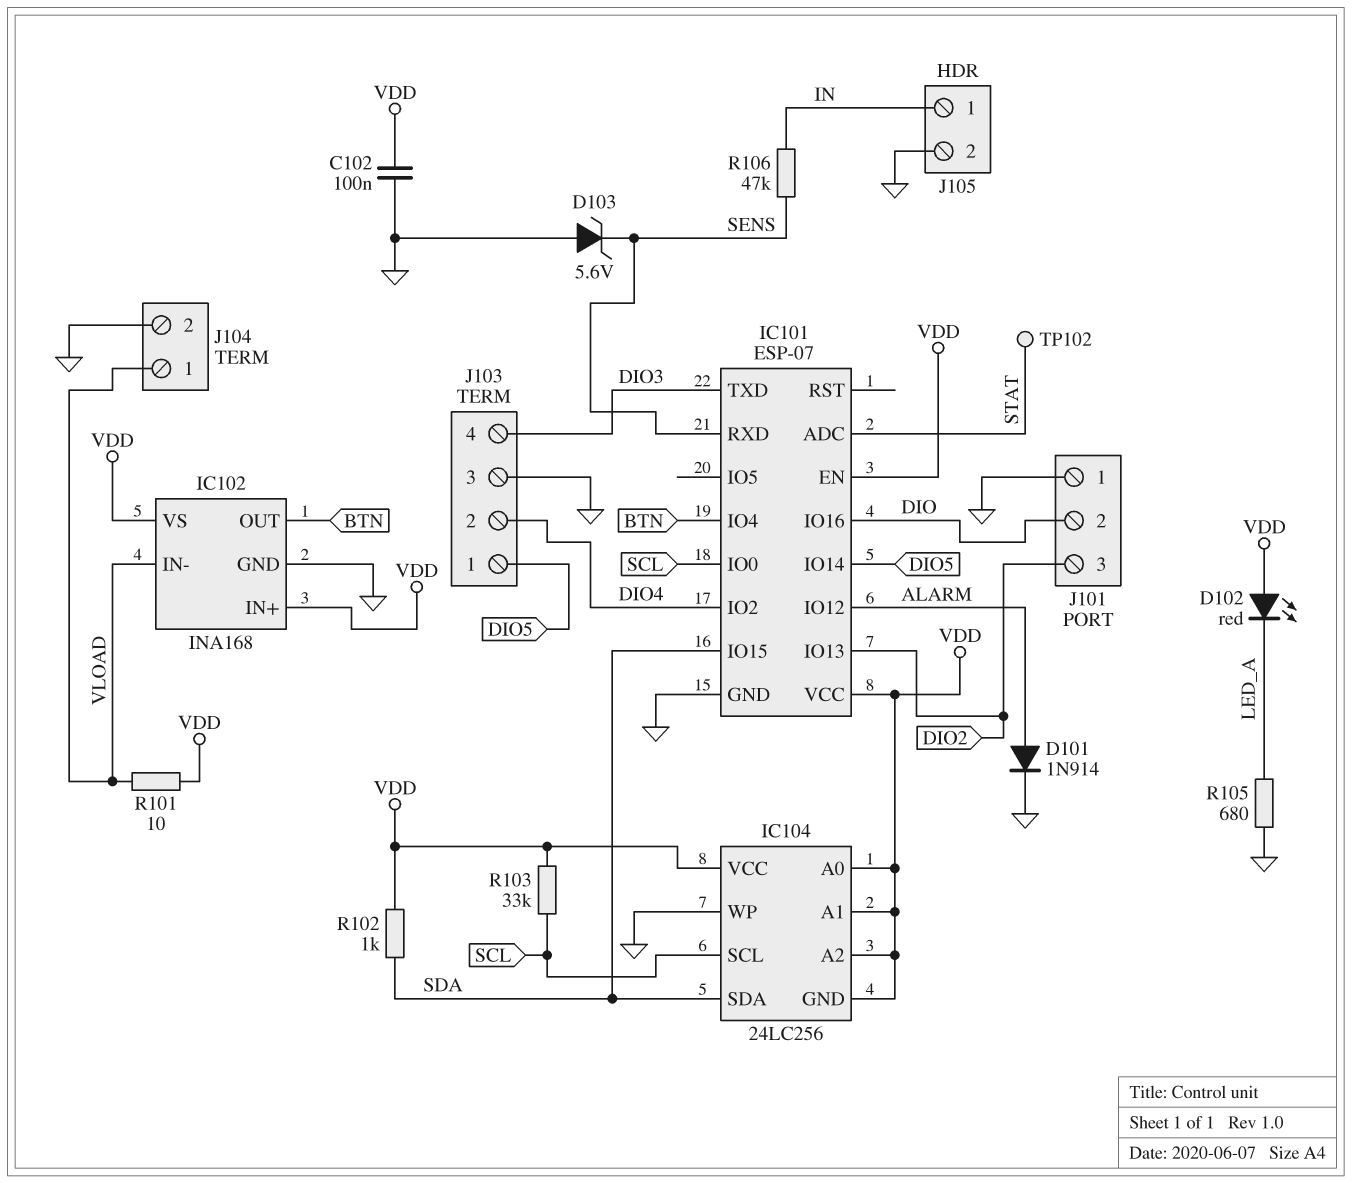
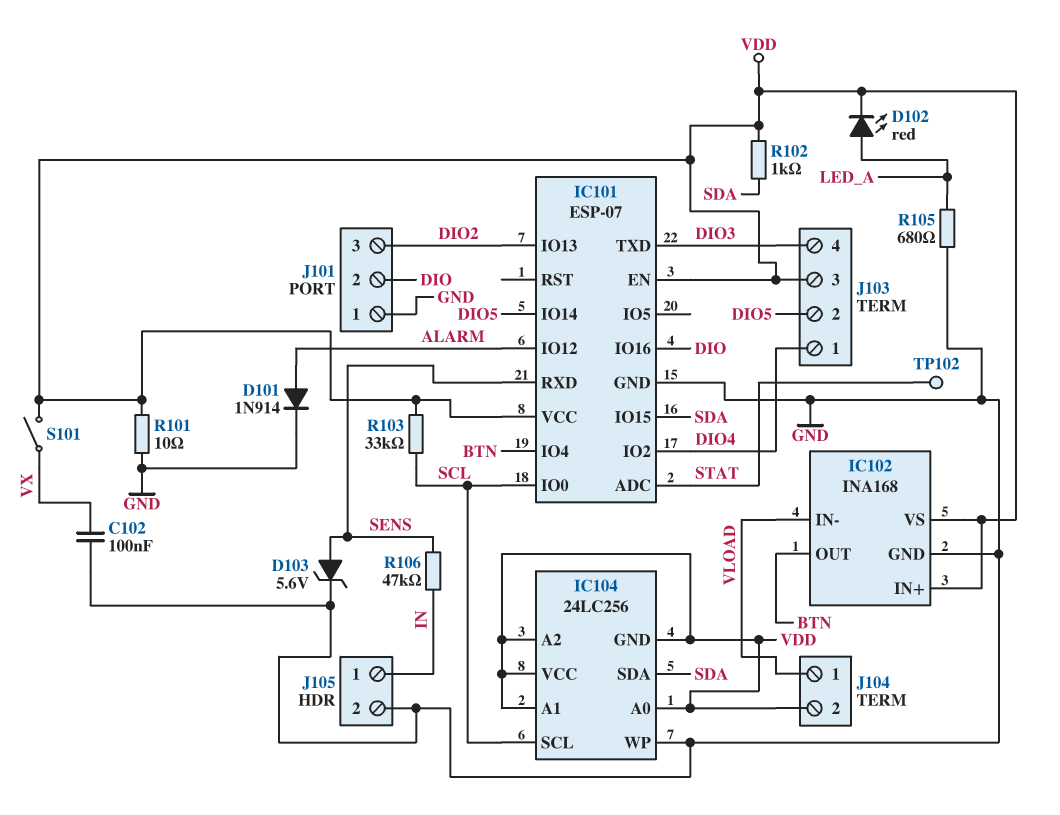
C102: 100nF (GND, VDD) -> 100nF (GND, VX)
D102: LED red (A VDD, K LED_A) -> LED red (A LED_A, K VDD)
D103: zener 5.6V (A GND, K SENS) -> zener 5.6V (A SENS, K GND)
J103 pin 1: DIO5 -> DIO4
J103 pin 2: DIO4 -> DIO5
J103 pin 3: GND -> VDD
J104 pin 2: GND -> VDD
R101: 10 (VDD, VLOAD) -> 10 (GND, VDD)
S101: none -> switch (VDD, VX)

